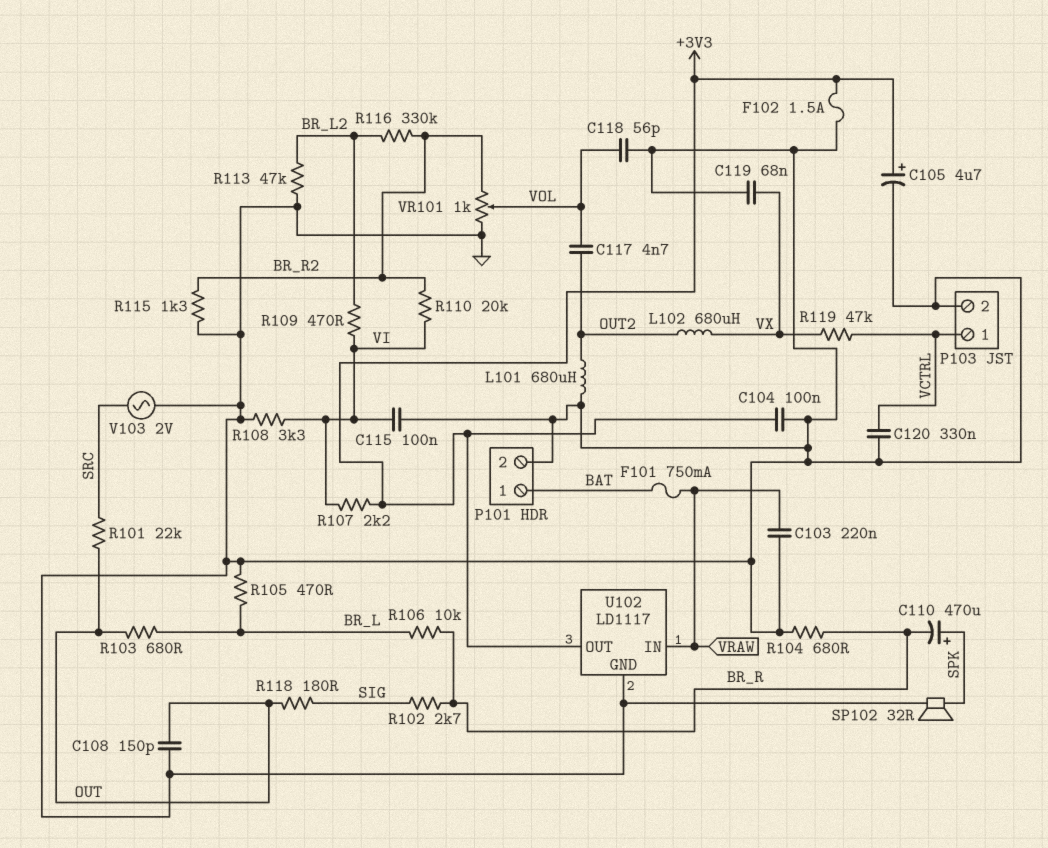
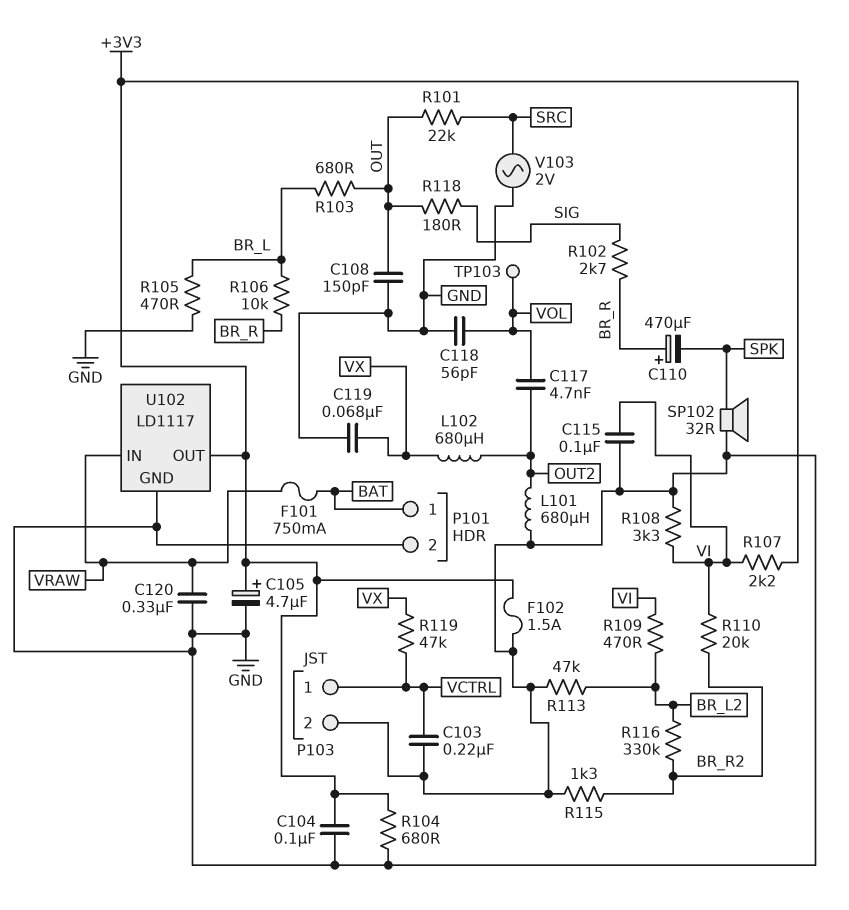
C103: 220nF (GND, VRAW) -> 220nF (GND, VCTRL)
C110: 470uF (plus SPK, minus BR_R) -> 470uF (plus BR_R, minus SPK)
C120: 330nF (GND, VCTRL) -> 330nF (GND, VRAW)
R104: 680 (BR_R, GND) -> 680 (+3V3, GND)
TP103: none -> test point (VOL)
VR101: 1k (BR_R2, GND, wiper VOL) -> none

